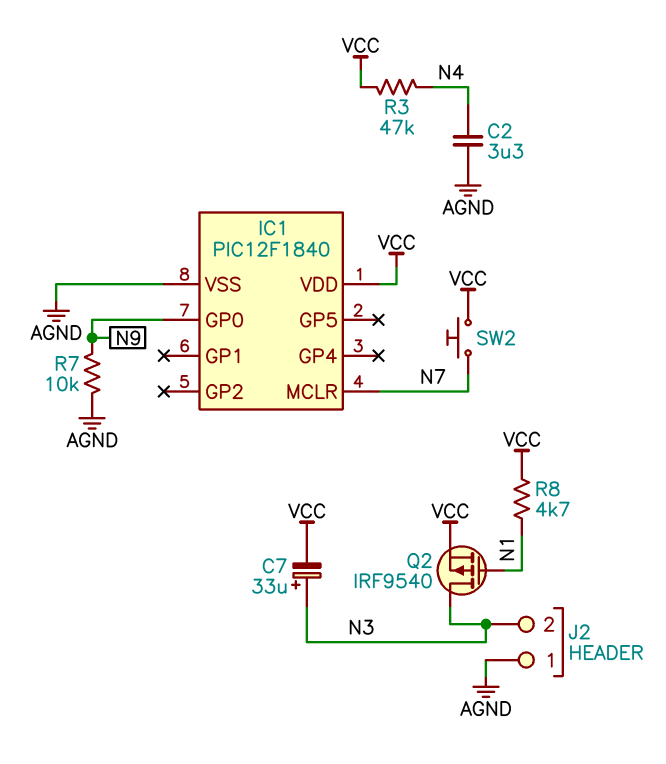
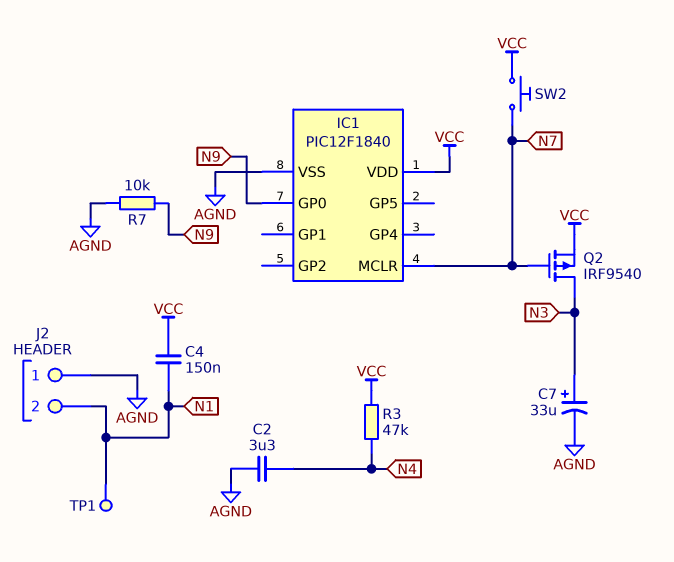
C4: none -> 150nF (N1, VCC)
C7: 33uF (plus N3, minus VCC) -> 33uF (plus N3, minus AGND)
J2 pin 2: N3 -> N1
Q2: PMOS IRF9540 (G N1, D N3, S VCC) -> PMOS IRF9540 (G N7, D N3, S VCC)
R8: 4.7k (N1, VCC) -> none
TP1: none -> test point (N1)

